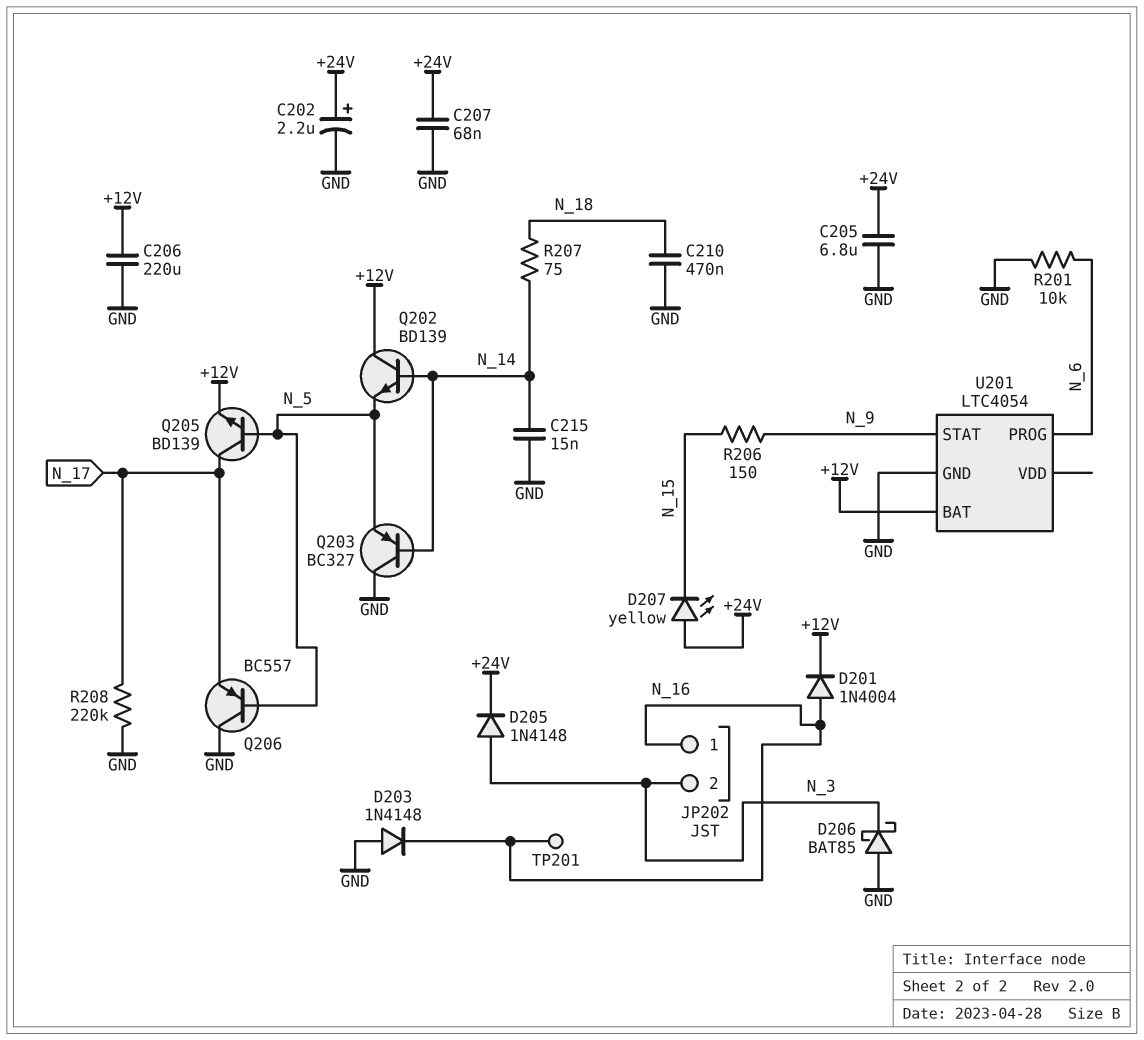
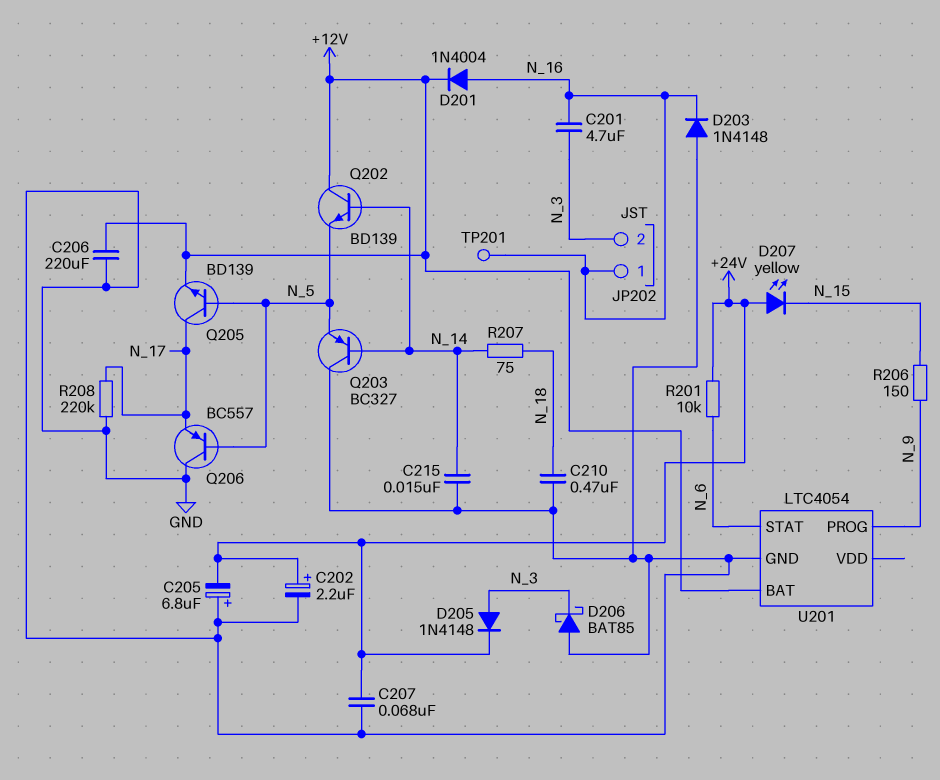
C201: none -> 4.7uF (N_3, N_16)
C205: 6.8uF (+24V, GND) -> 6.8uF (plus GND, minus +24V)
R201: 10k (GND, N_6) -> 10k (+24V, N_6)
U201 pin PROG: N_6 -> N_9
U201 pin STAT: N_9 -> N_6

